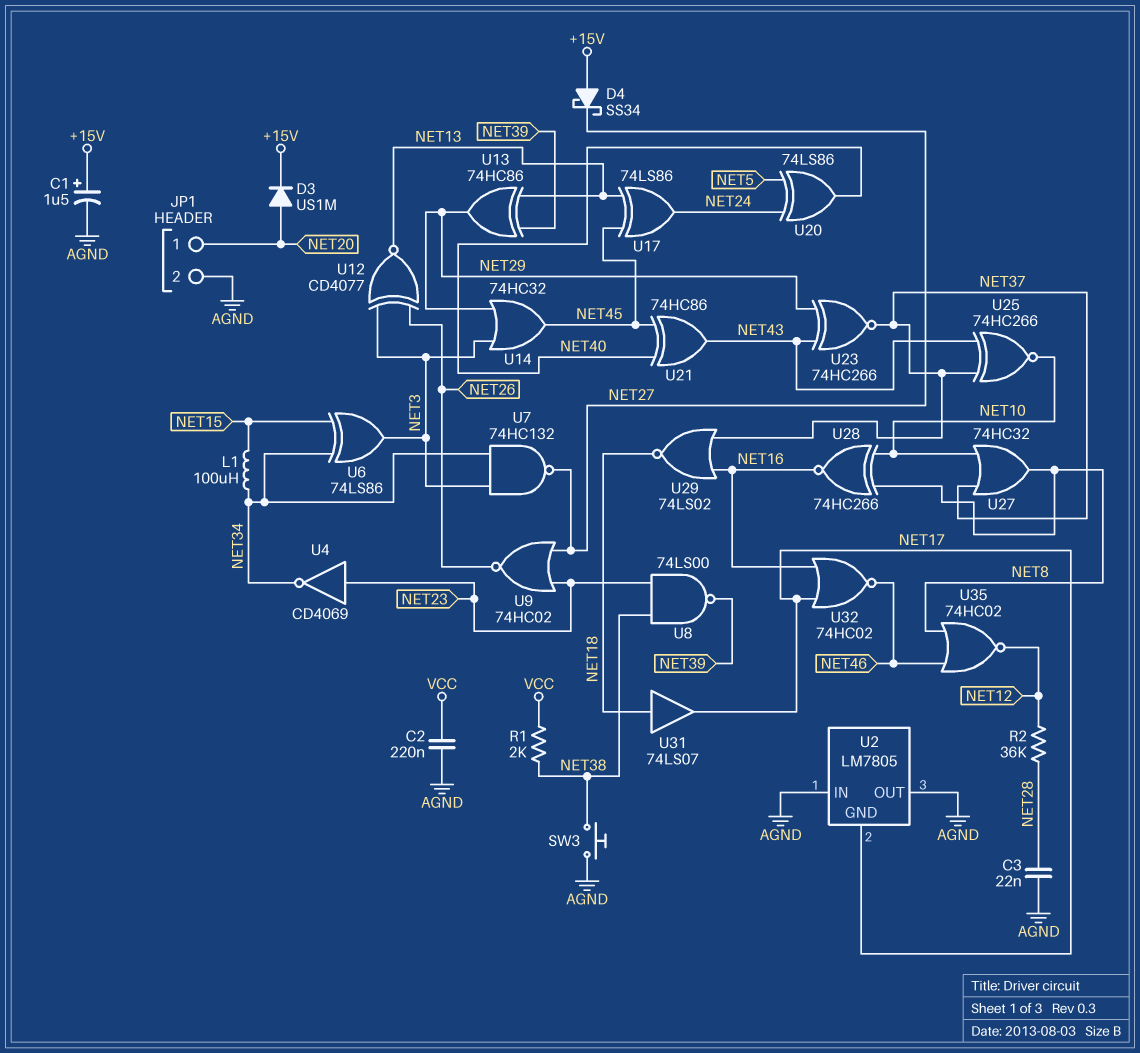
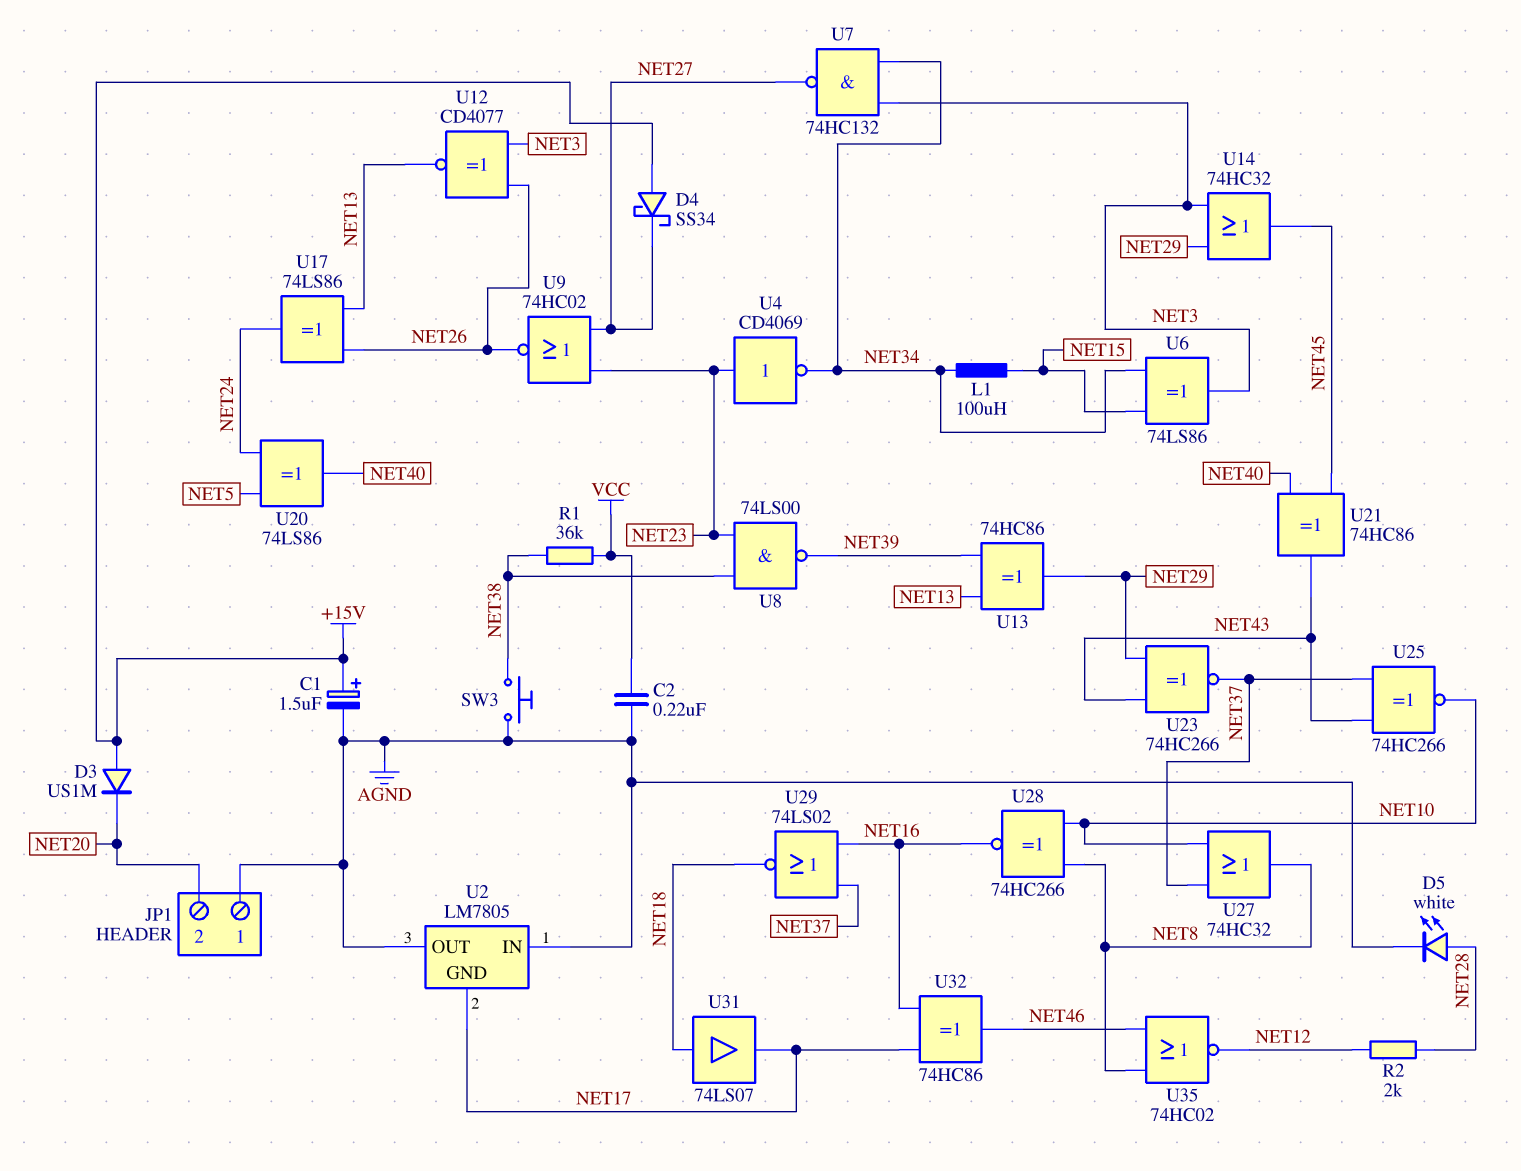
C3: 22nF (AGND, NET28) -> none
D3: diode US1M (A NET20, K +15V) -> diode US1M (A +15V, K NET20)
D5: none -> LED white (A NET28, K AGND)
JP1 pin 1: NET20 -> AGND
JP1 pin 2: AGND -> NET20
R1: 2k (NET38, VCC) -> 36k (NET38, VCC)
R2: 36k (NET12, NET28) -> 2k (NET12, NET28)
U17: XOR 74LS86 (in NET13, in NET45, out NET24) -> XOR 74LS86 (in NET13, in NET26, out NET24)
U32: NOR 74HC02 (in NET16, in NET17, out NET46) -> XOR 74HC86 (in NET16, in NET17, out NET46)

